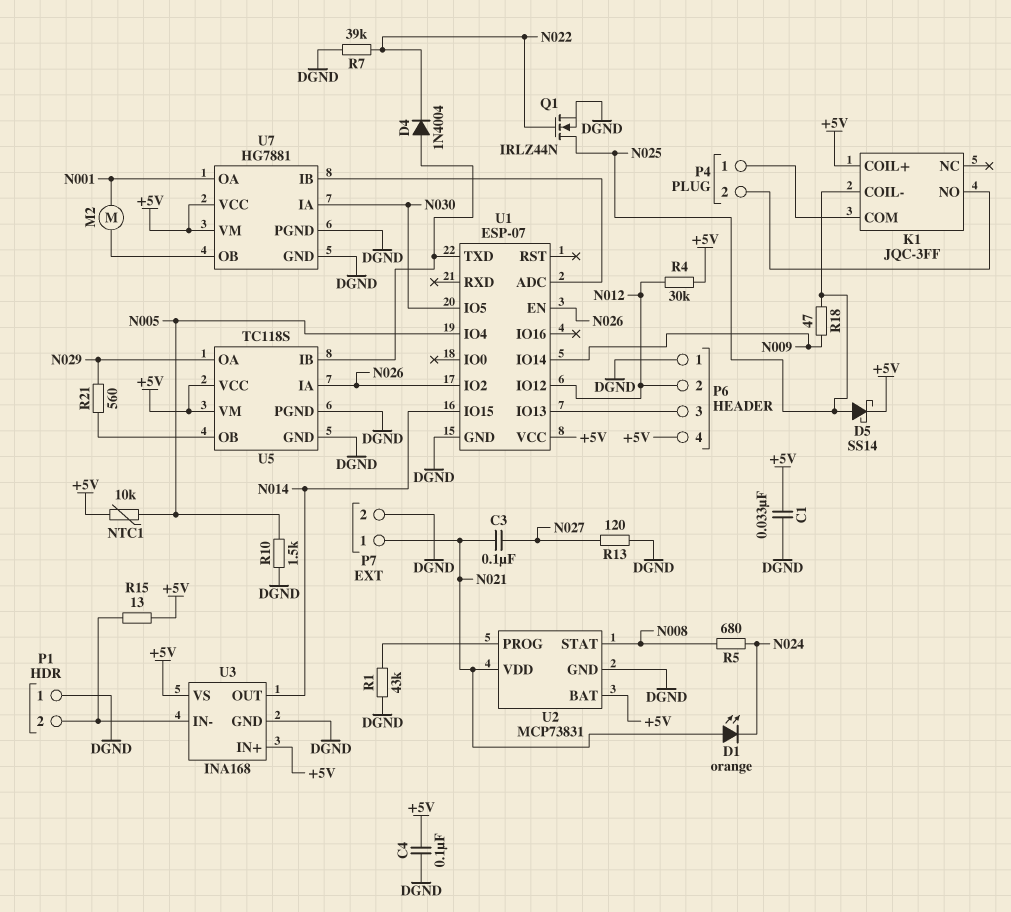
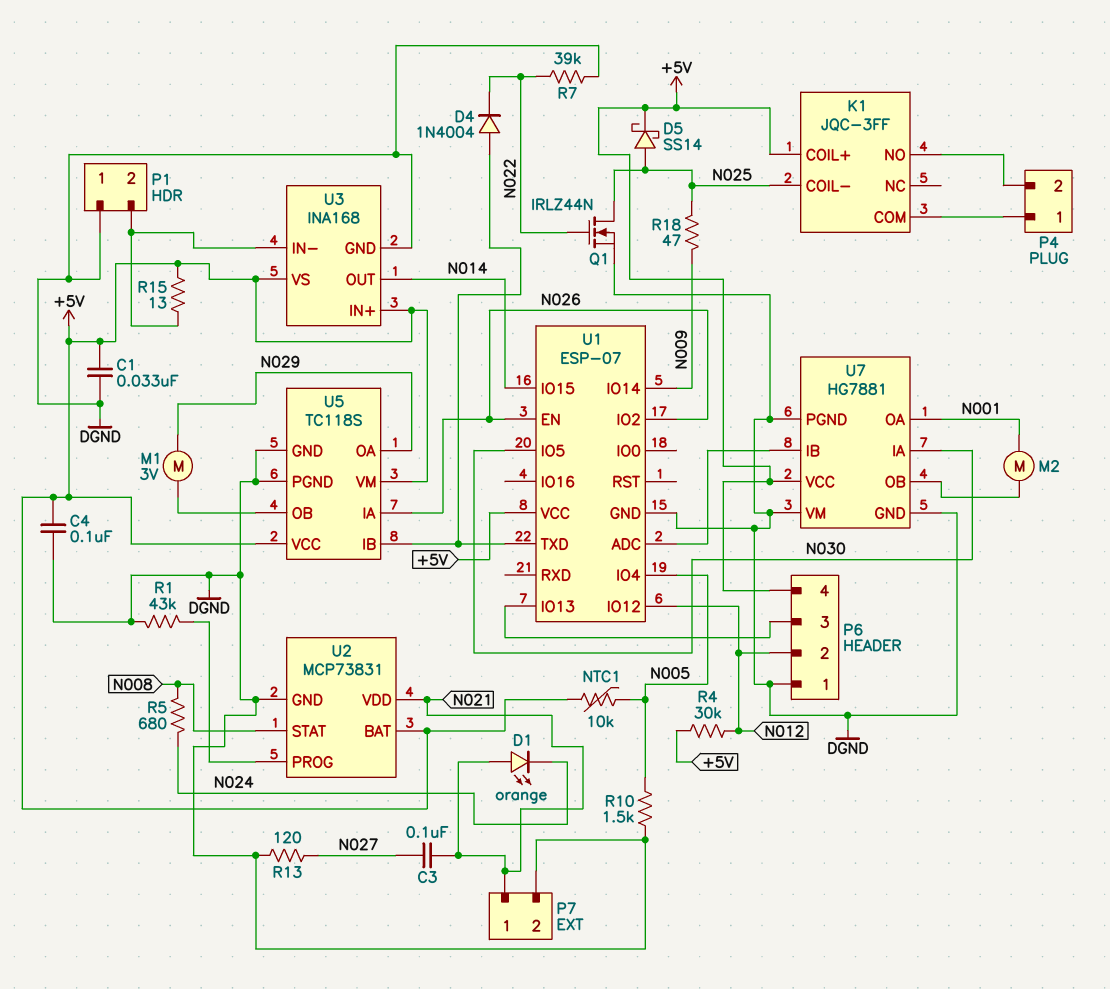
M1: none -> motor 3V (N029, U5/OB)
R21: 560 (N029, U5/OB) -> none
U7 pin VM: +5V -> DGND

